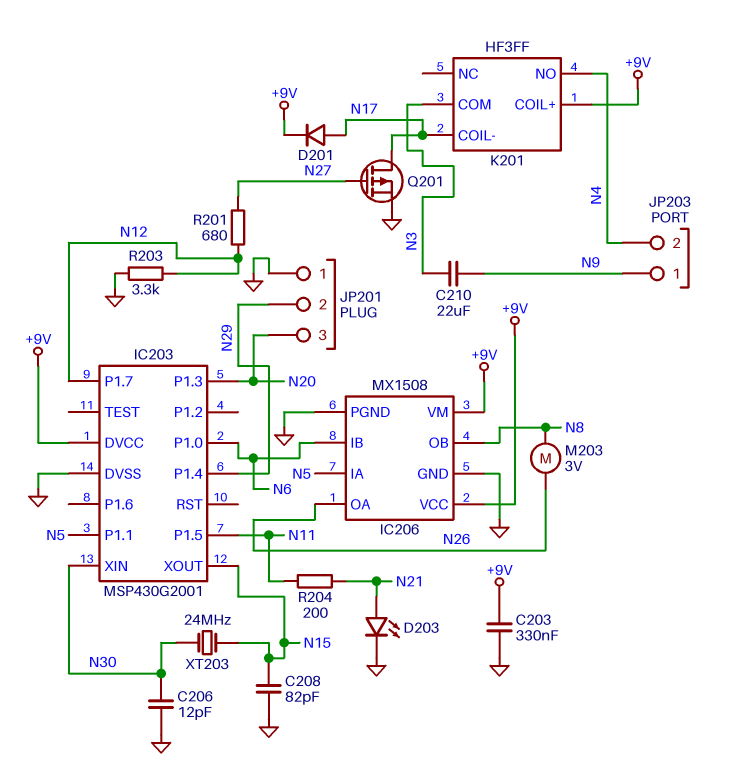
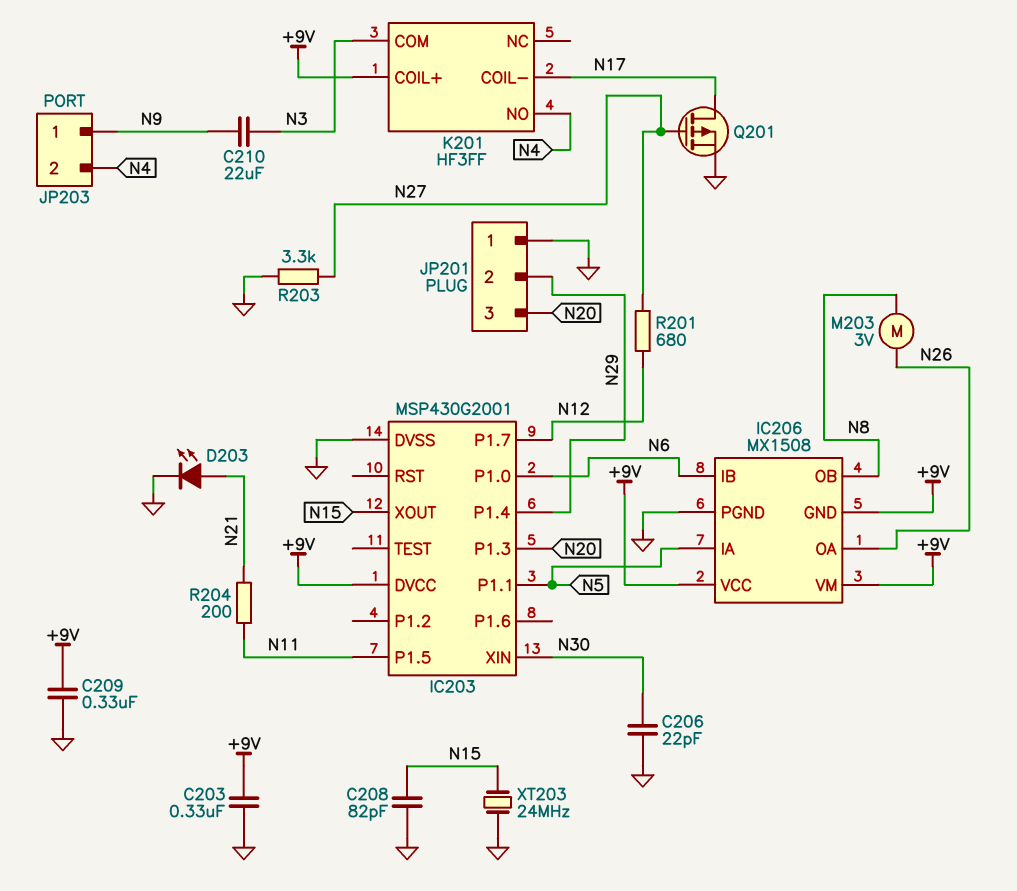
C206: 12pF (GND, N30) -> 22pF (GND, N30)
C209: none -> 330nF (+9V, GND)
D201: diode (A N17, K +9V) -> none
IC206 pin GND: GND -> +9V
R203: 3.3k (GND, N12) -> 3.3k (GND, N27)
XT203: 24MHz (N15, N30) -> 24MHz (GND, N15)

